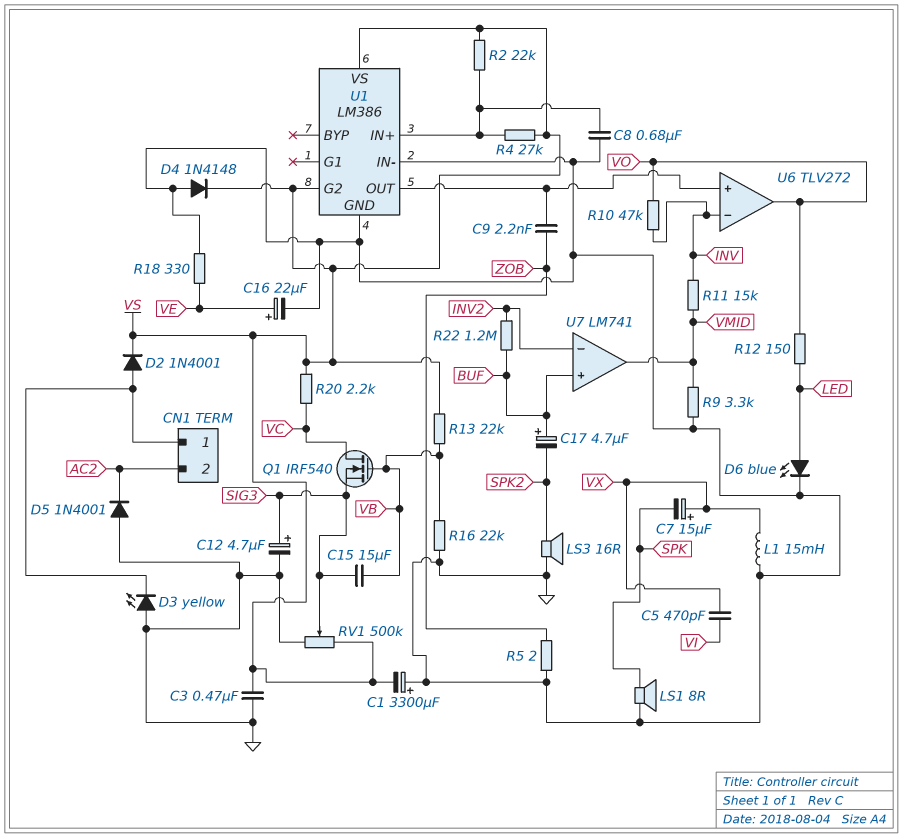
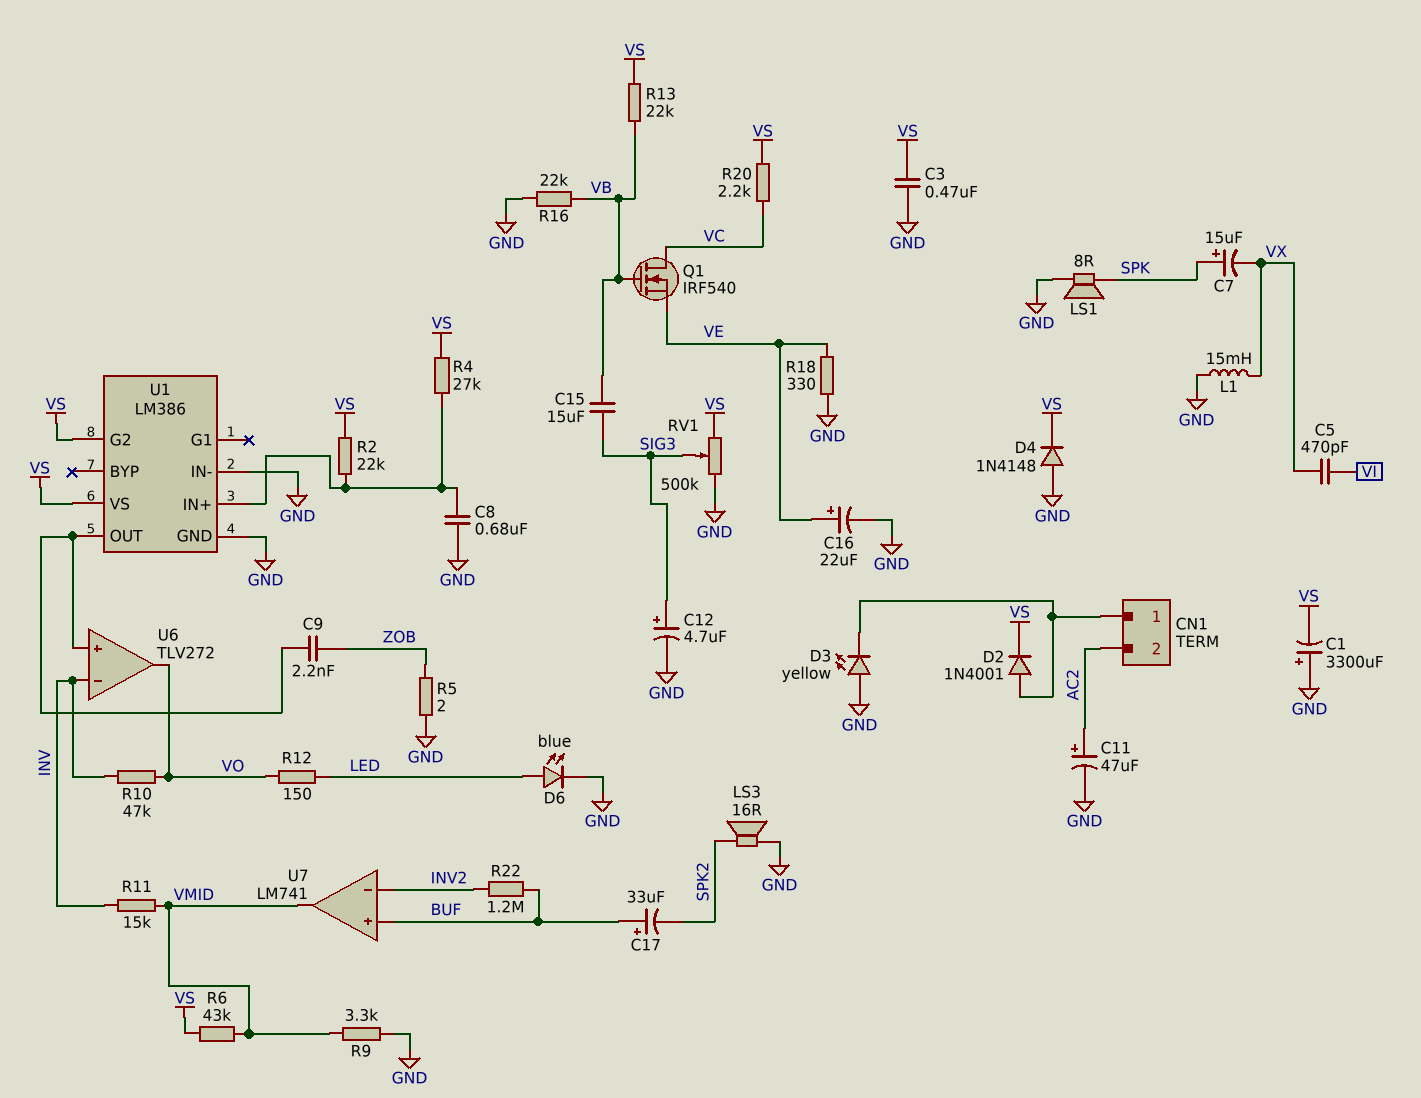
C7: 15uF (plus VX, minus SPK) -> 15uF (plus SPK, minus VX)
C11: none -> 47uF (plus AC2, minus GND)
C17: 4.7uF (plus BUF, minus SPK2) -> 33uF (plus BUF, minus SPK2)
D5: diode 1N4001 (A GND, K AC2) -> none
Q1: NMOS IRF540 (G VB, D VC, S SIG3) -> NMOS IRF540 (G VB, D VC, S VE)
R6: none -> 43k (VMID, VS)

